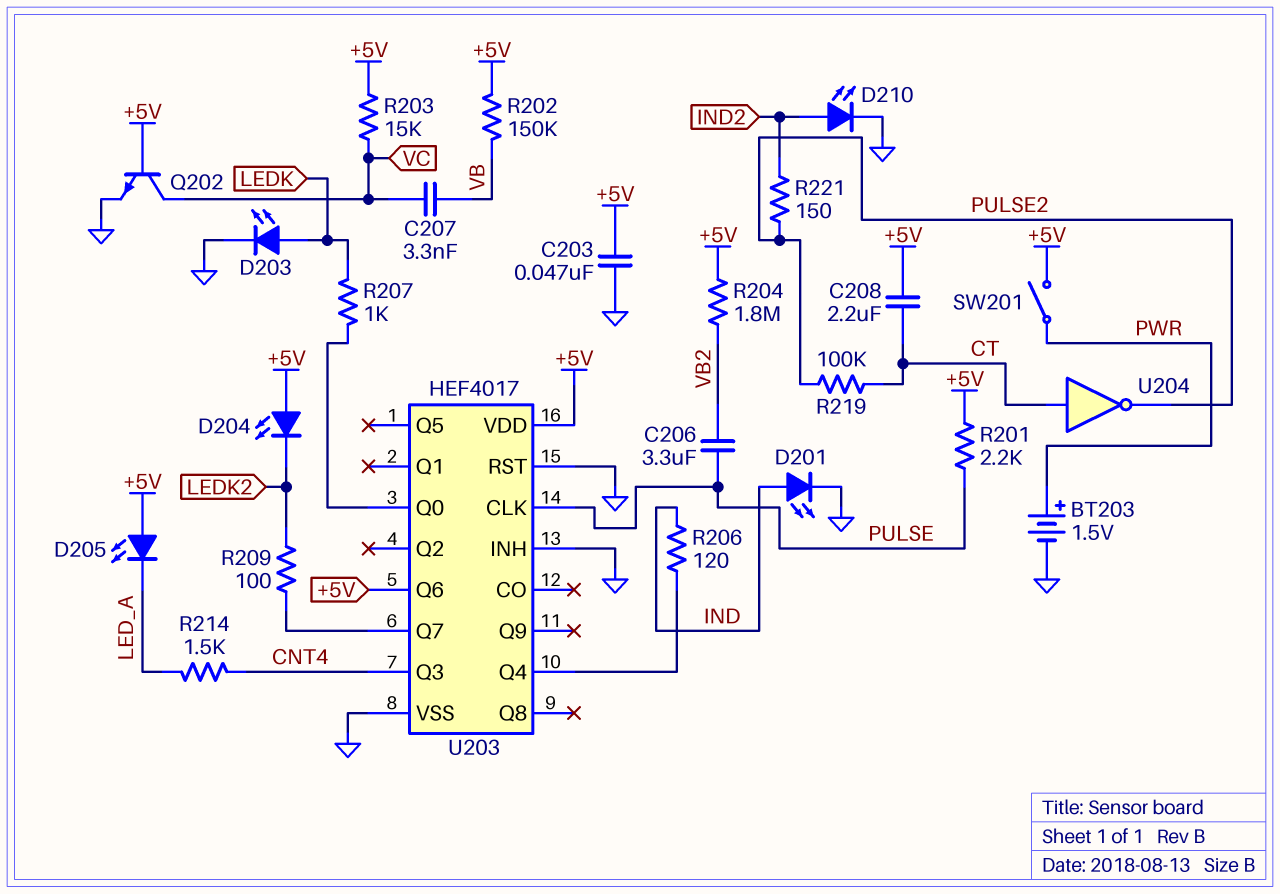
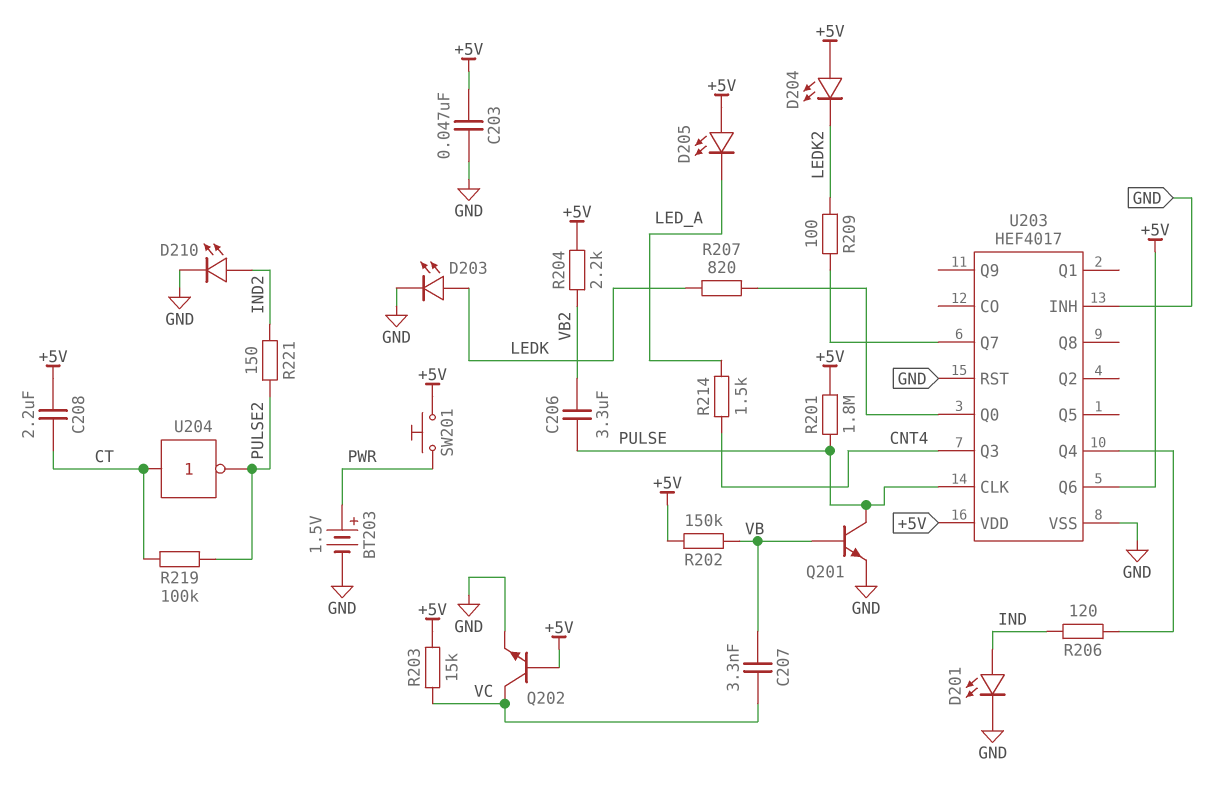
Q201: none -> NPN (B VB, C PULSE, E GND)
R201: 2.2k (+5V, PULSE) -> 1.8M (+5V, PULSE)
R204: 1.8M (+5V, VB2) -> 2.2k (+5V, VB2)
R207: 1k (LEDK, U203/Q0) -> 820 (LEDK, U203/Q0)
SW201: switch (+5V, PWR) -> button (+5V, PWR)

